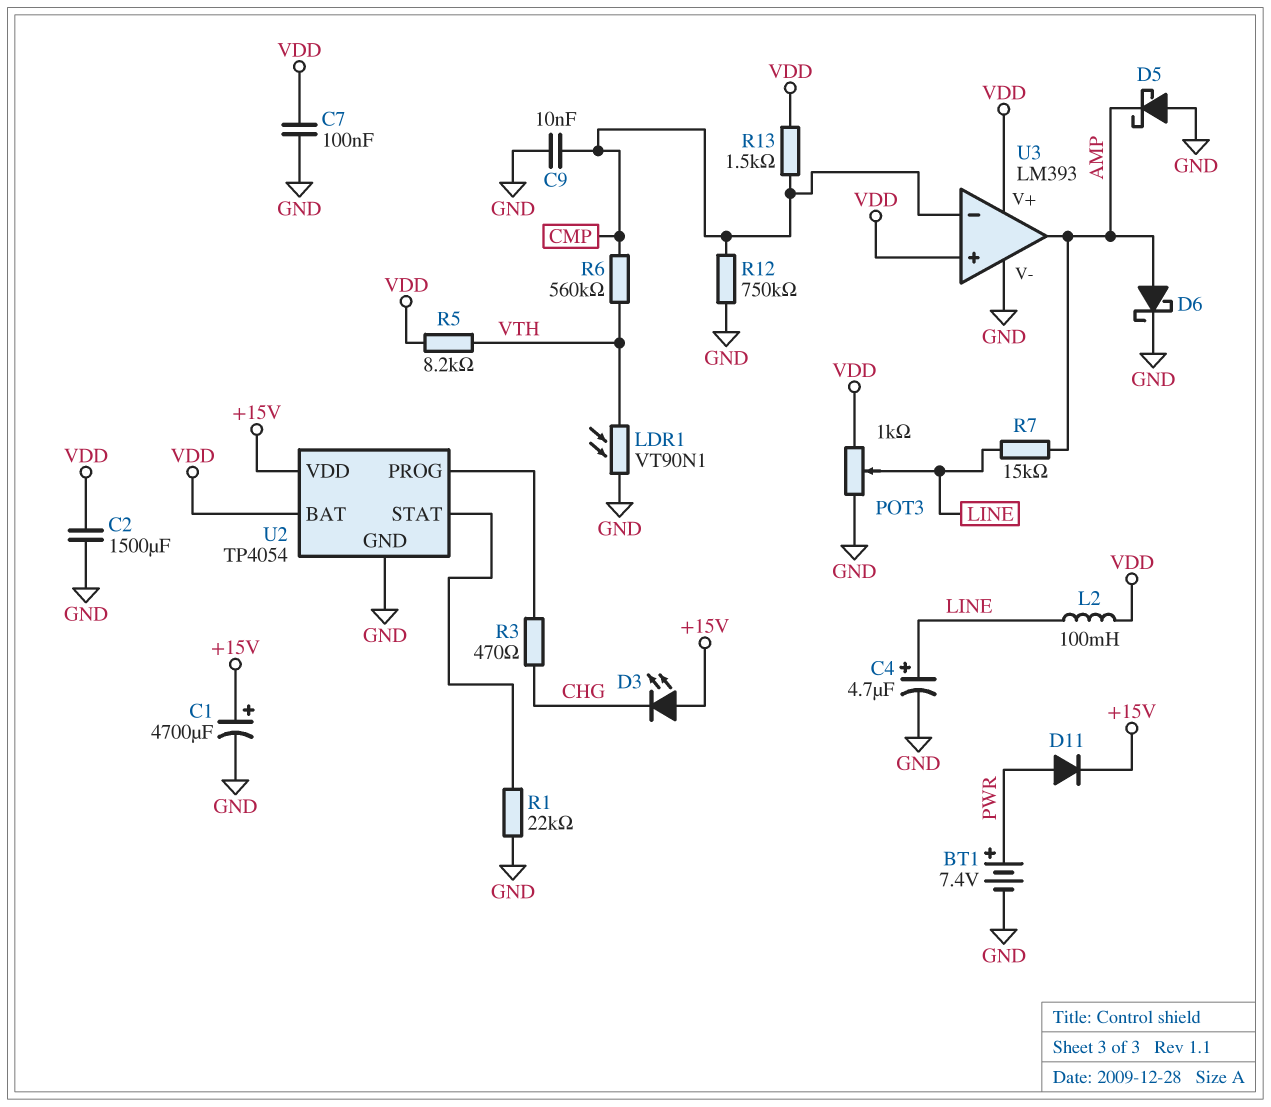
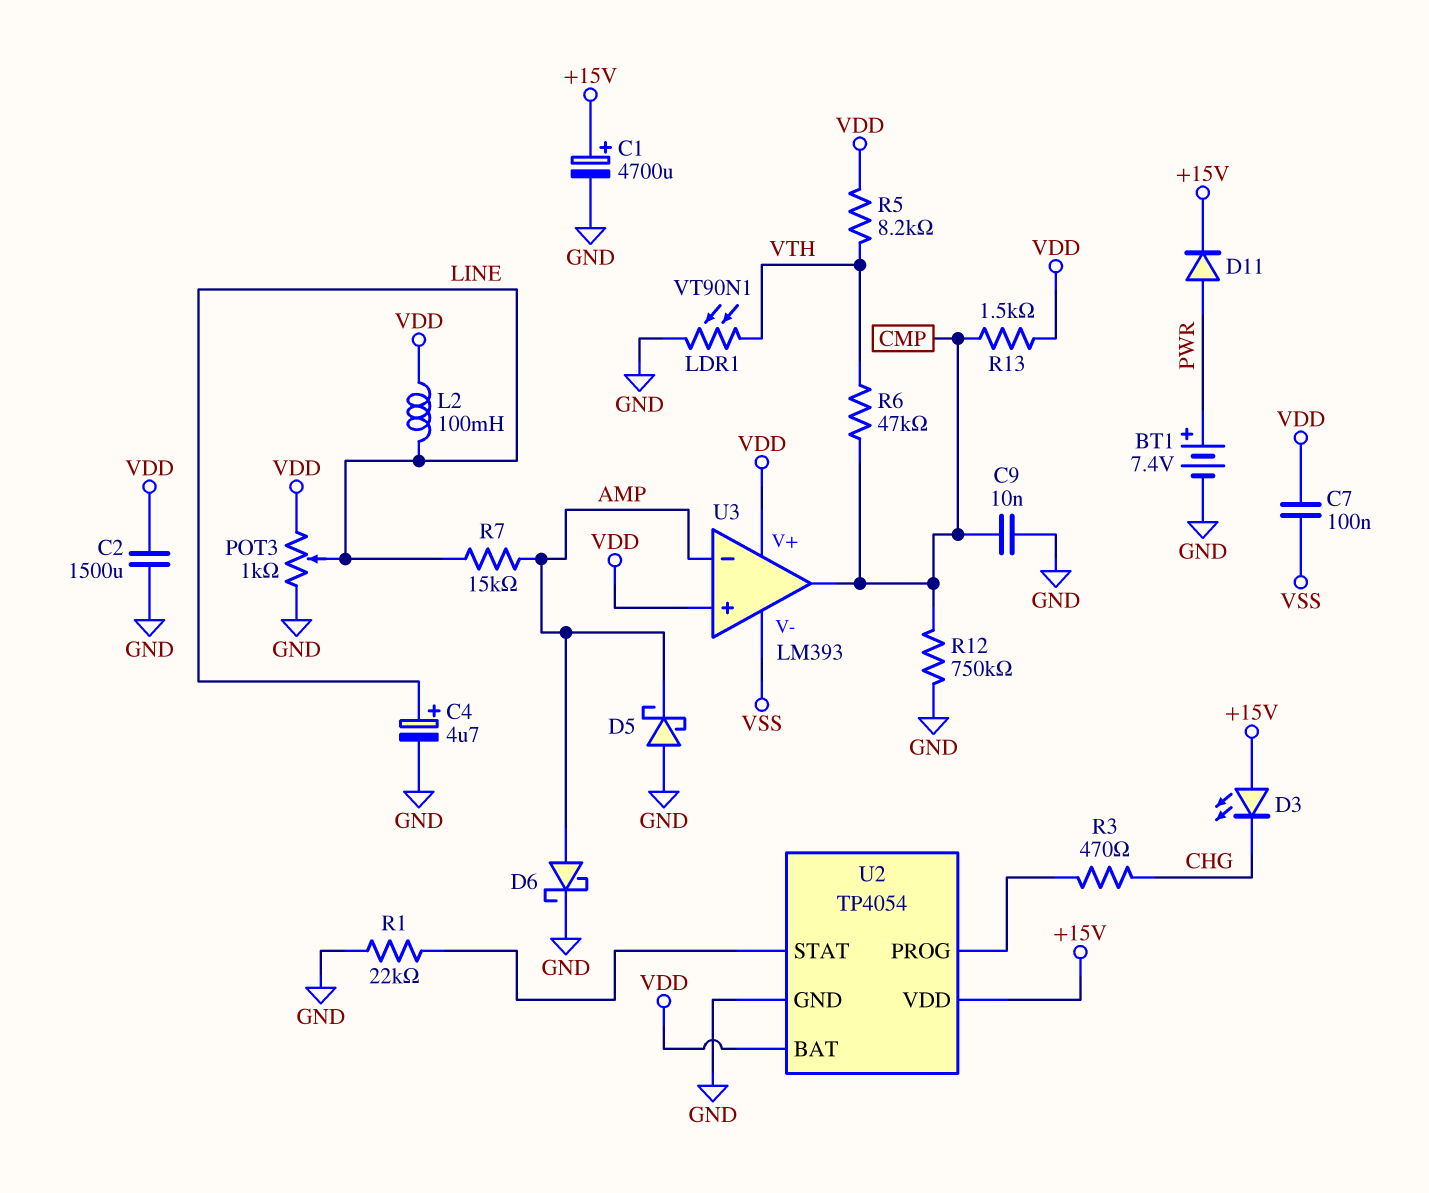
C7: 100nF (GND, VDD) -> 100nF (VDD, VSS)
R6: 560k (CMP, VTH) -> 47k (CMP, VTH)
U3 pin V-: GND -> VSS
U3 pin in-: CMP -> AMP
U3 pin out: AMP -> CMP

